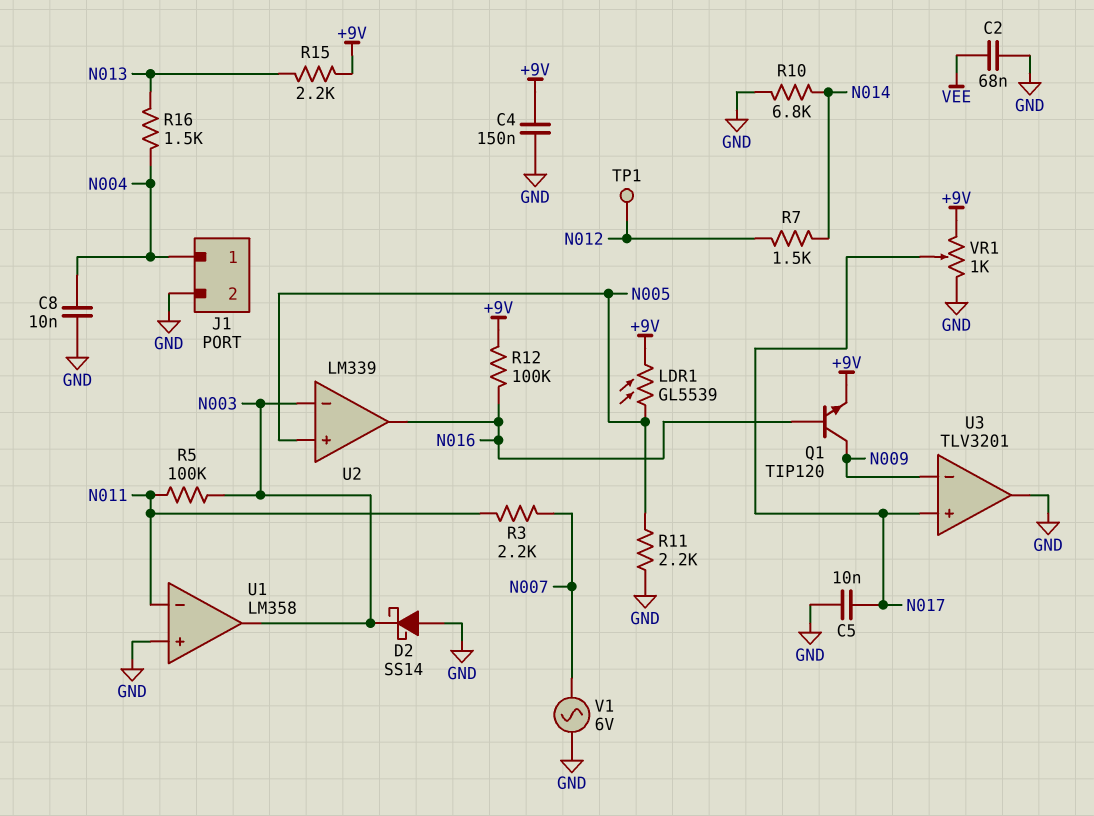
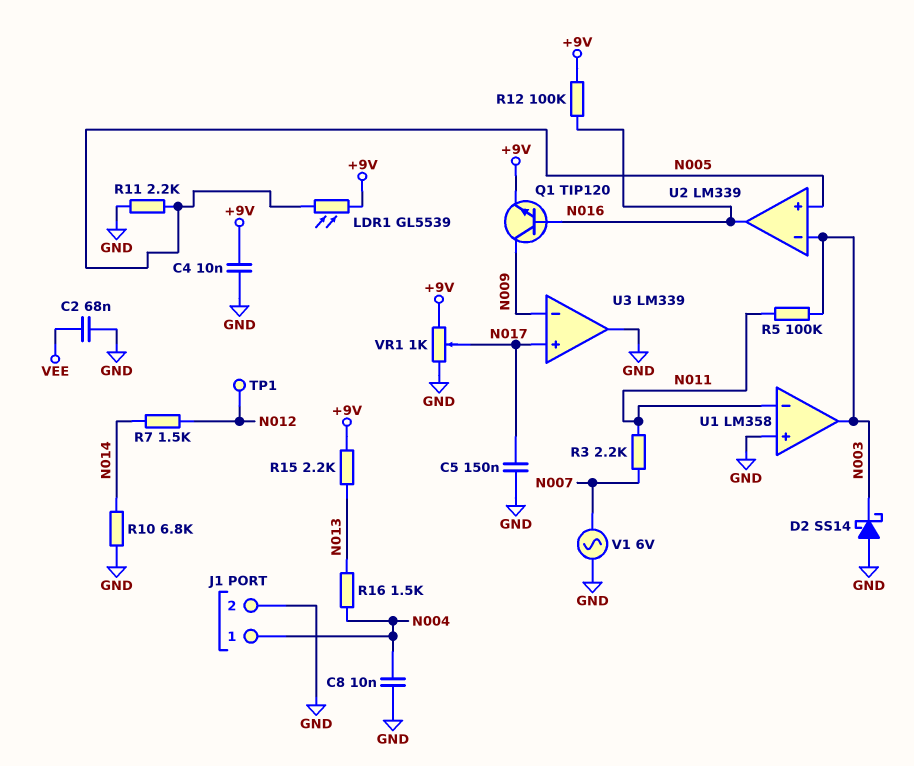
C4: 150nF (+9V, GND) -> 10nF (+9V, GND)
C5: 10nF (GND, N017) -> 150nF (GND, N017)
U3: TLV3201 -> LM339

